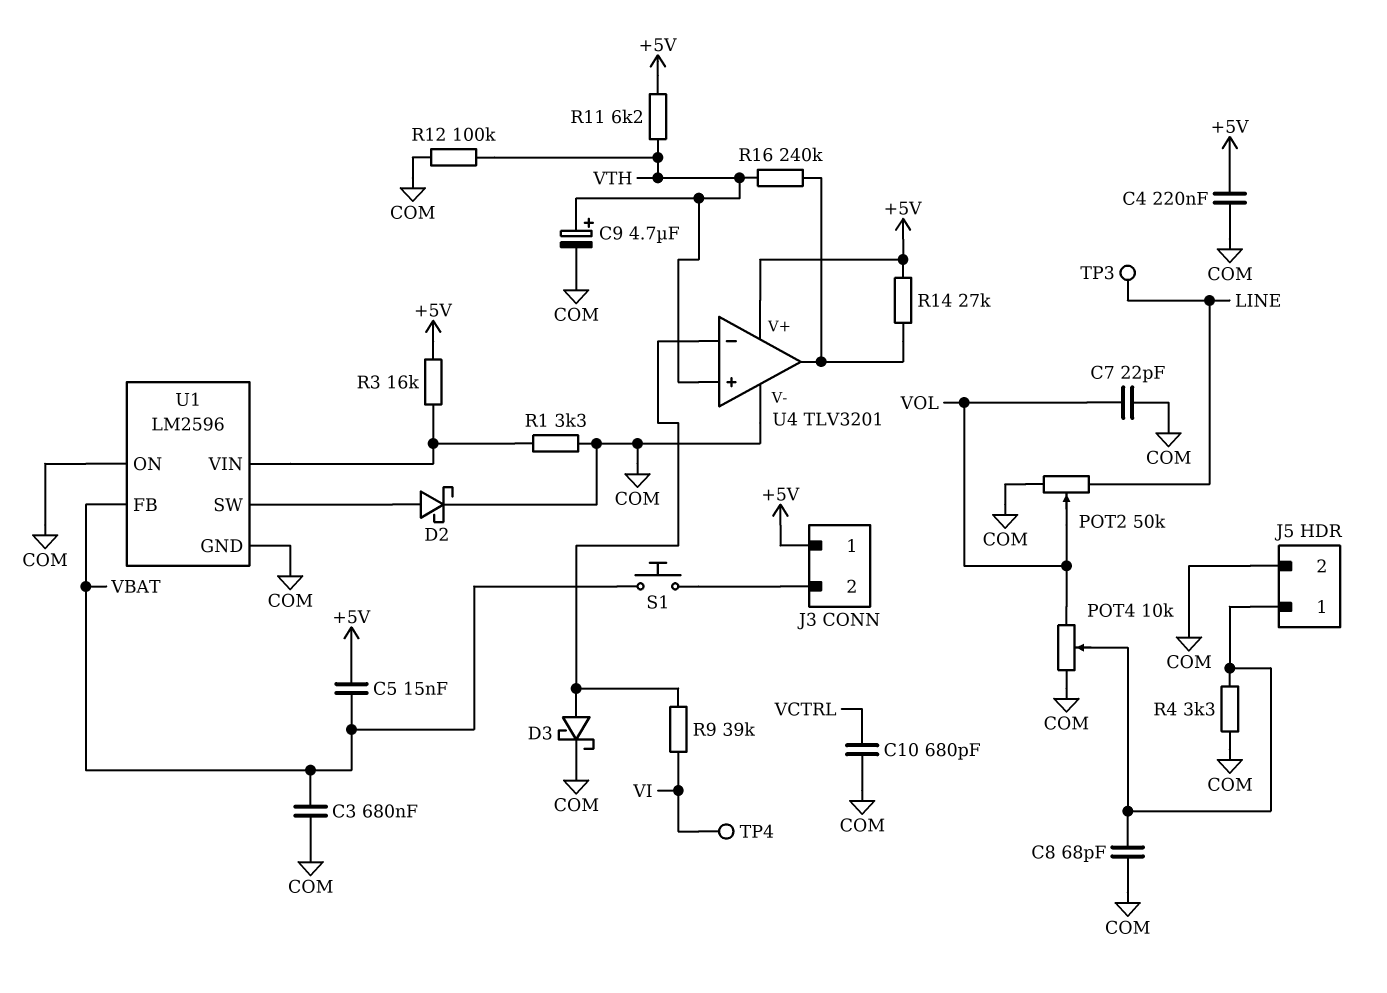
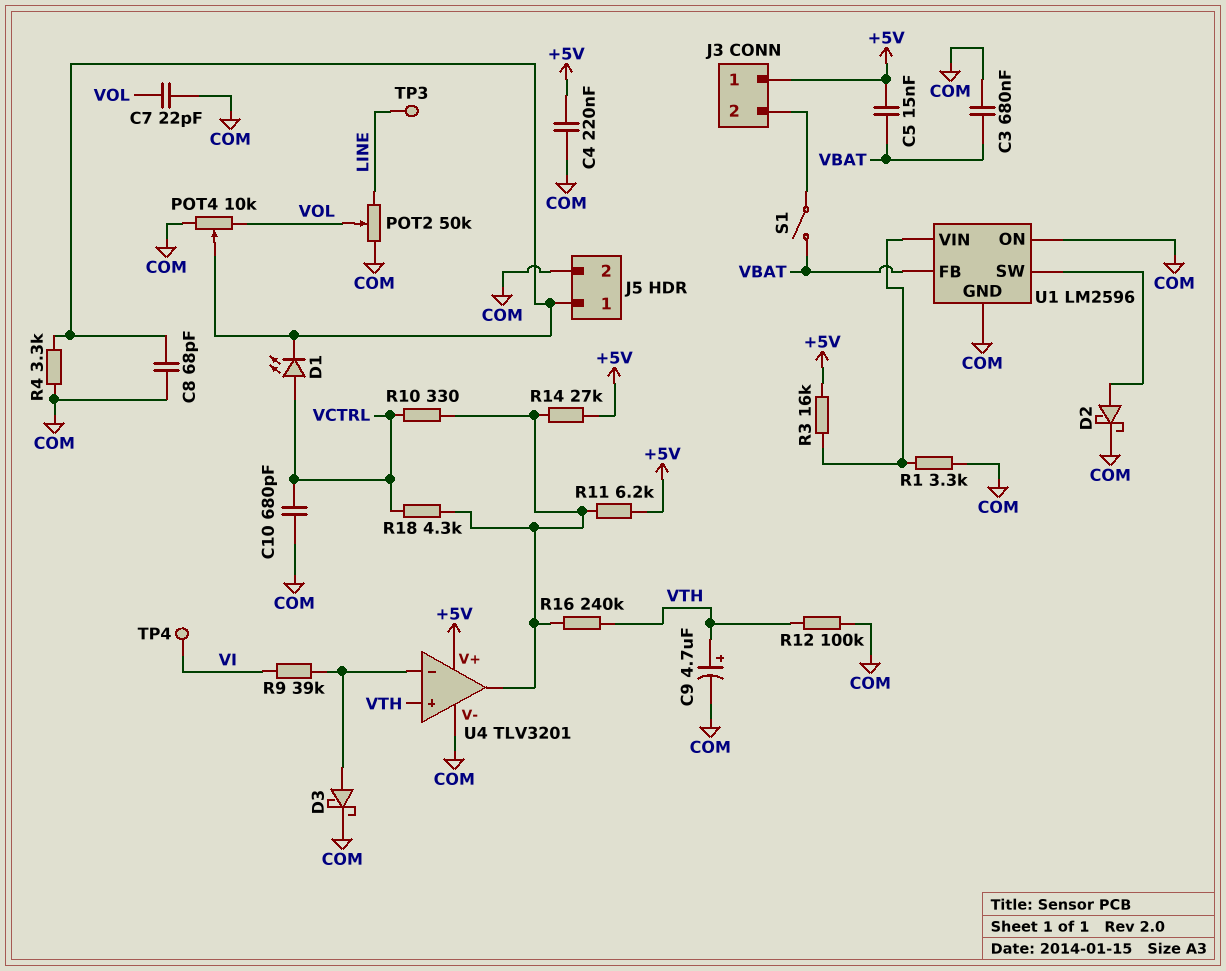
D1: none -> LED (A VCTRL, K J5/1)
R10: none -> 330 (U4/out, VCTRL)
R11: 6.2k (+5V, VTH) -> 6.2k (+5V, U4/out)
R18: none -> 4.3k (U4/out, VCTRL)
S1: button (J3/2, VBAT) -> switch (J3/2, VBAT)

